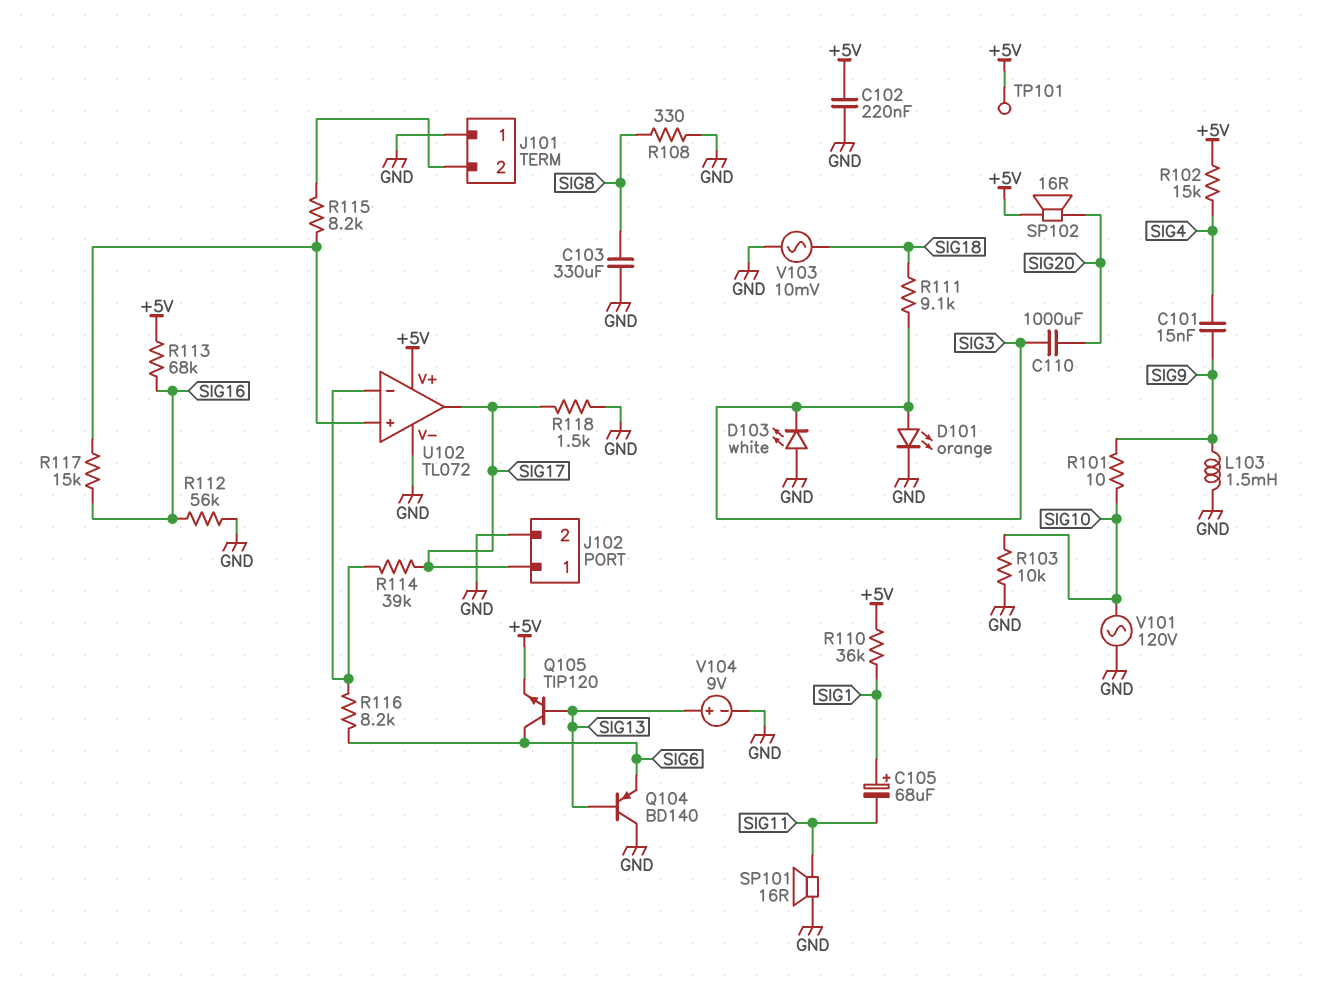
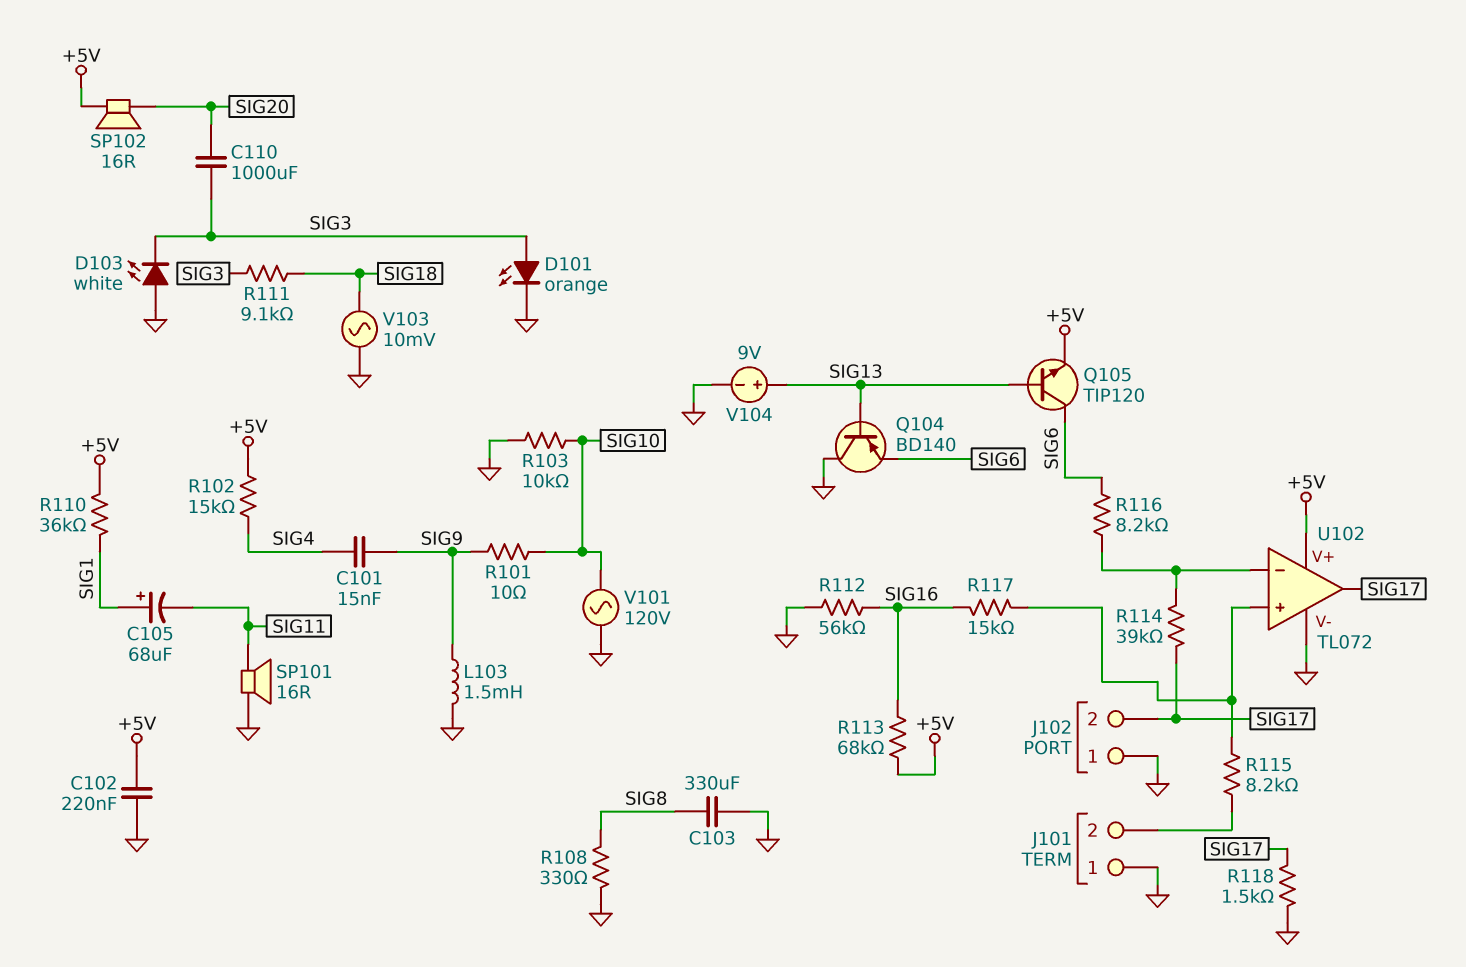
J102 pin 1: SIG17 -> GND
J102 pin 2: GND -> SIG17
TP101: test point (+5V) -> none

